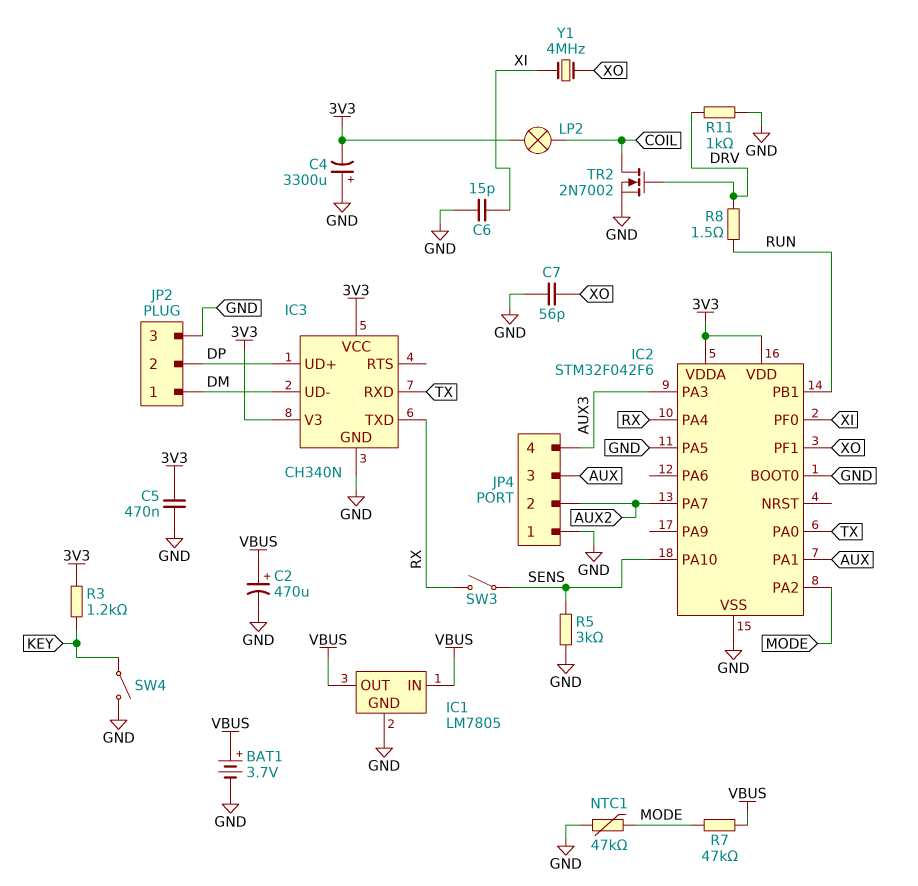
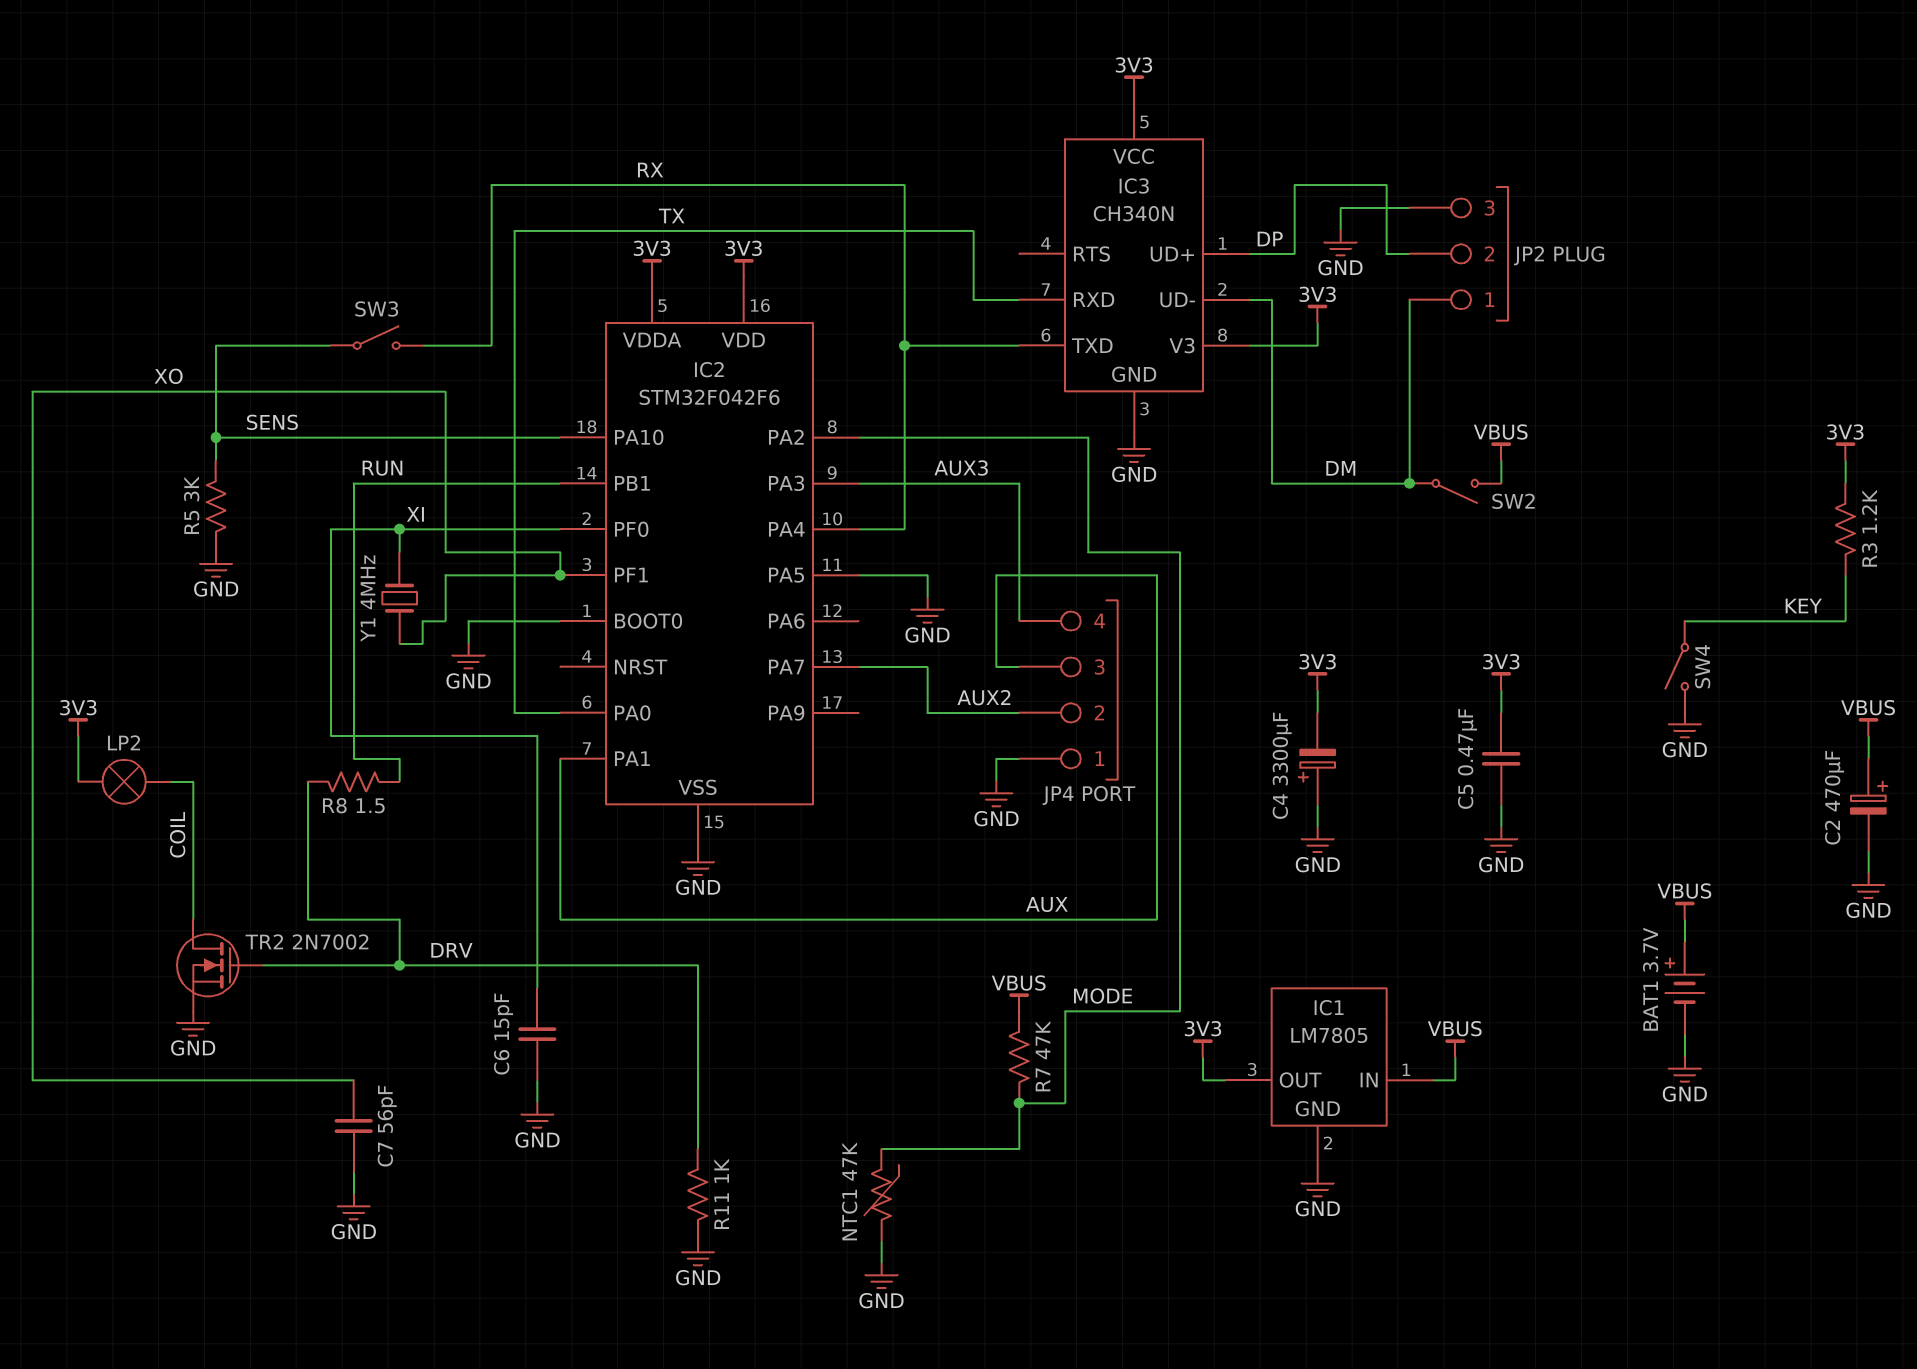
IC1 pin OUT: VBUS -> 3V3
SW2: none -> switch (DM, VBUS)

